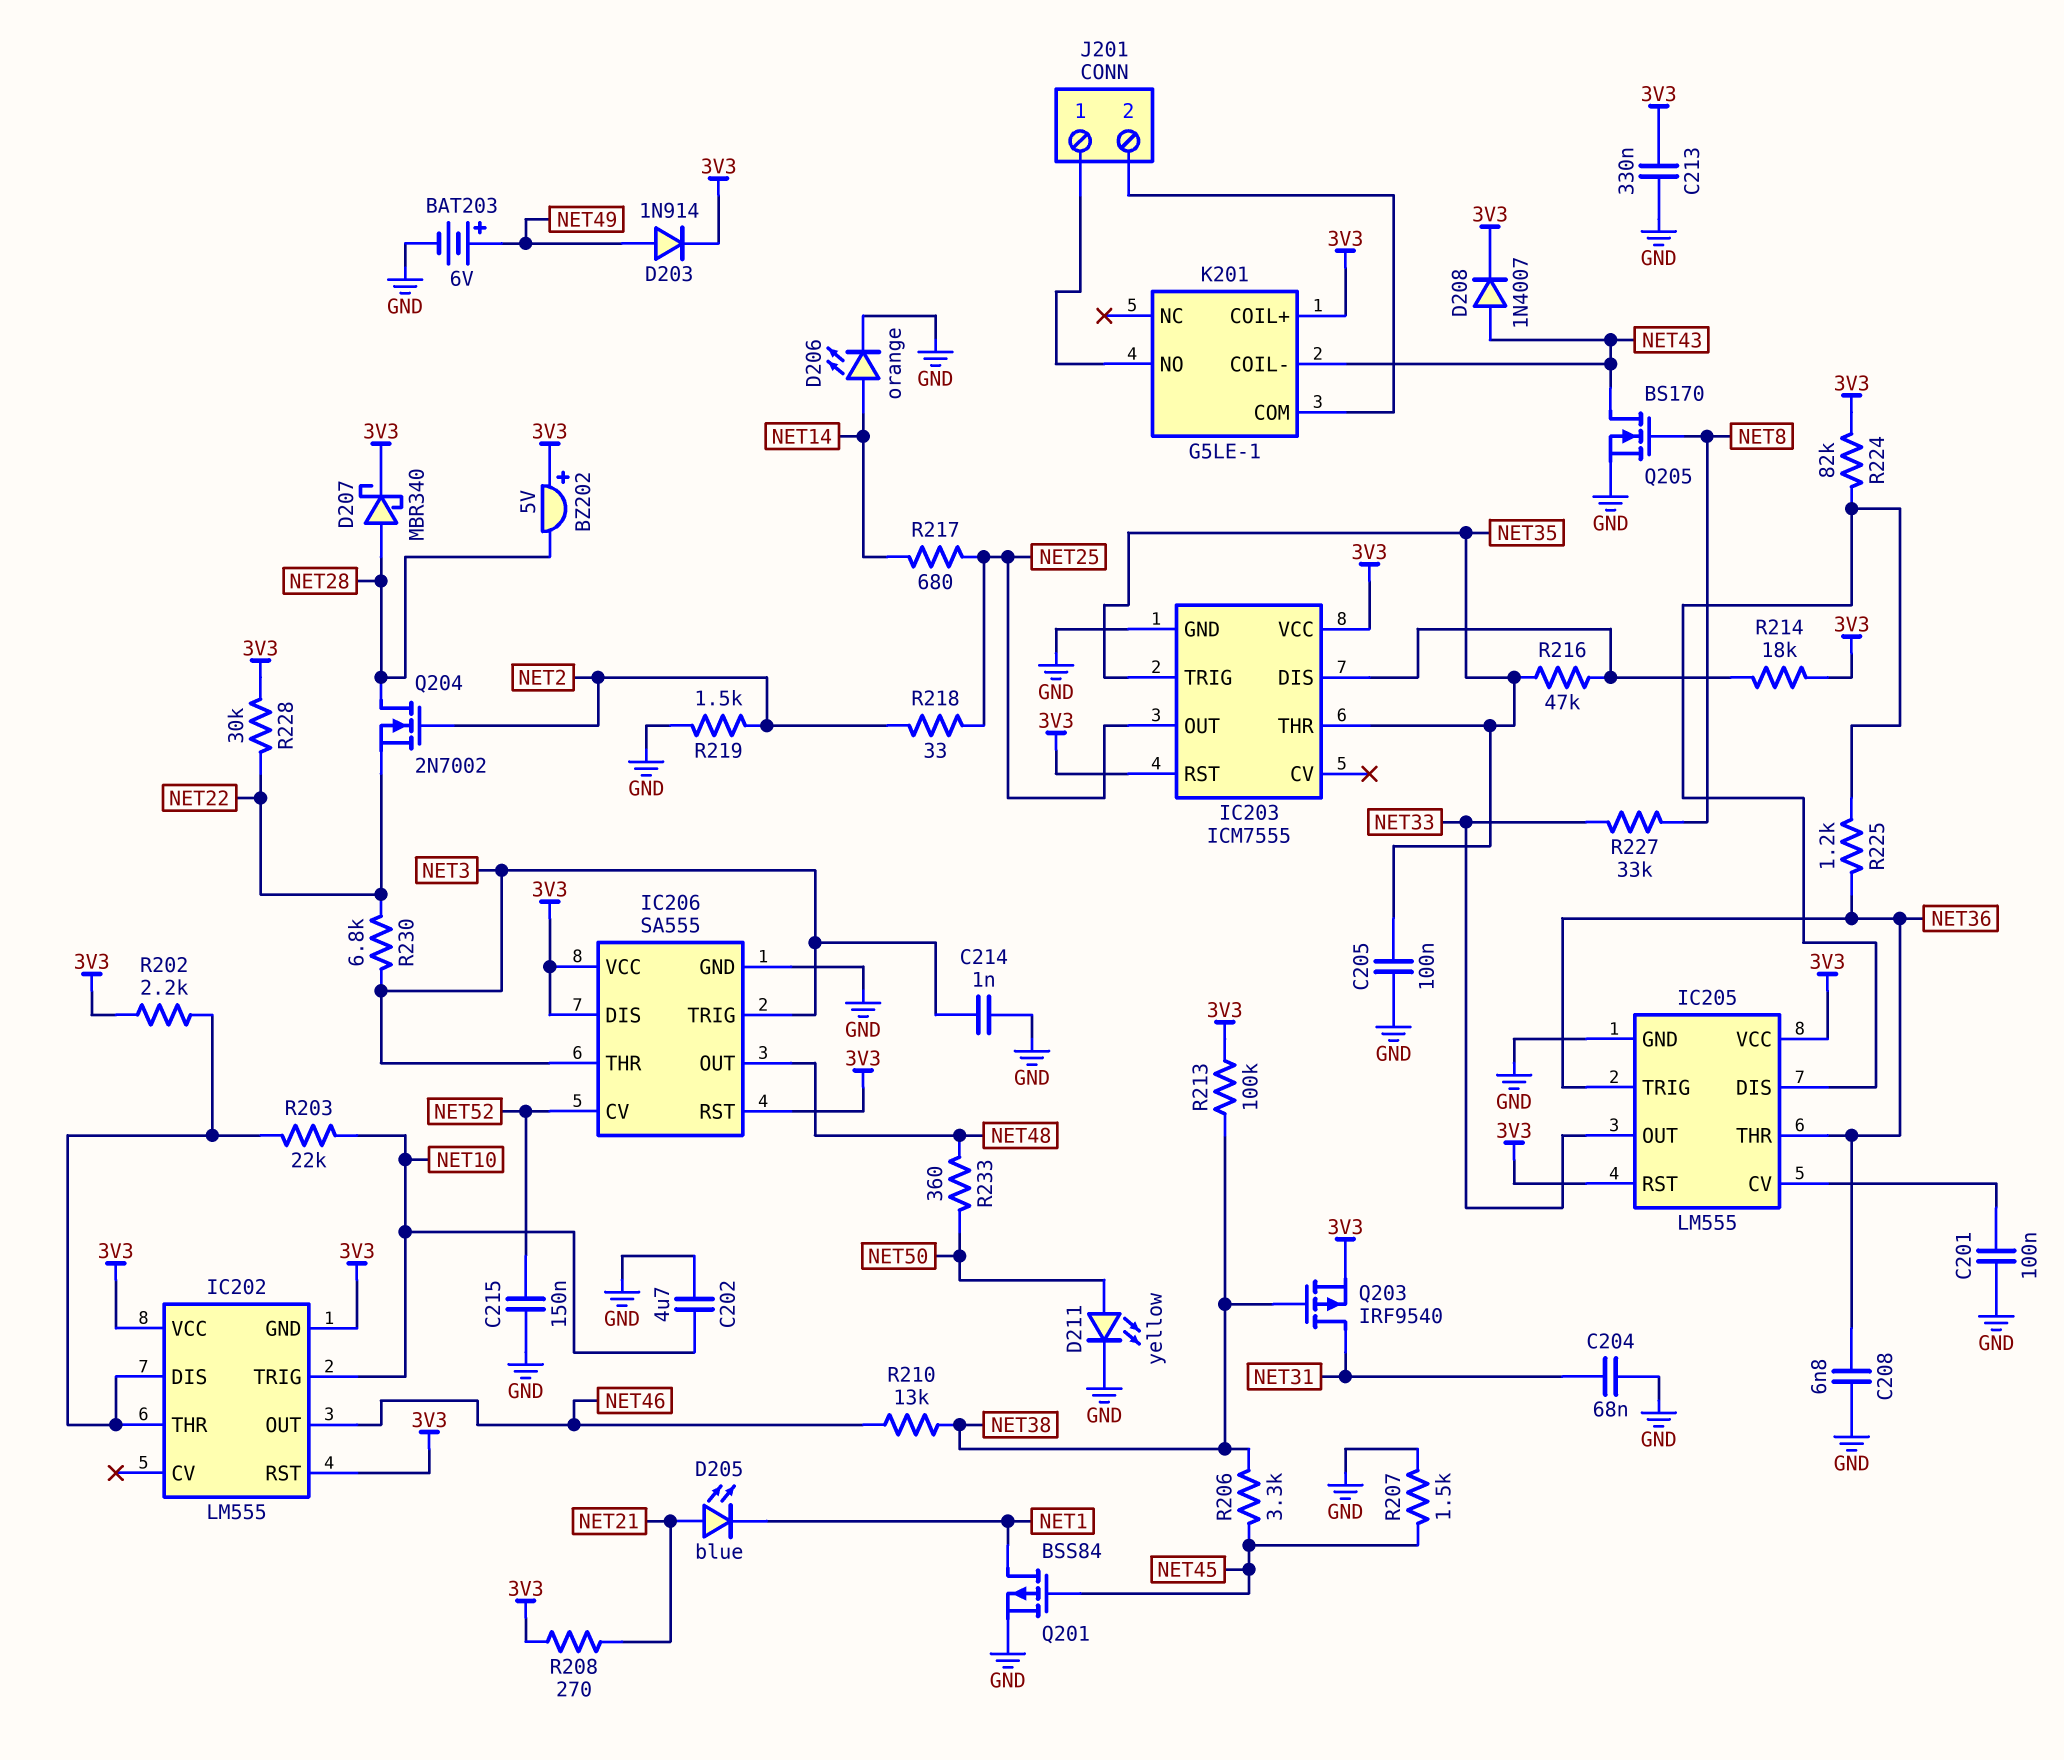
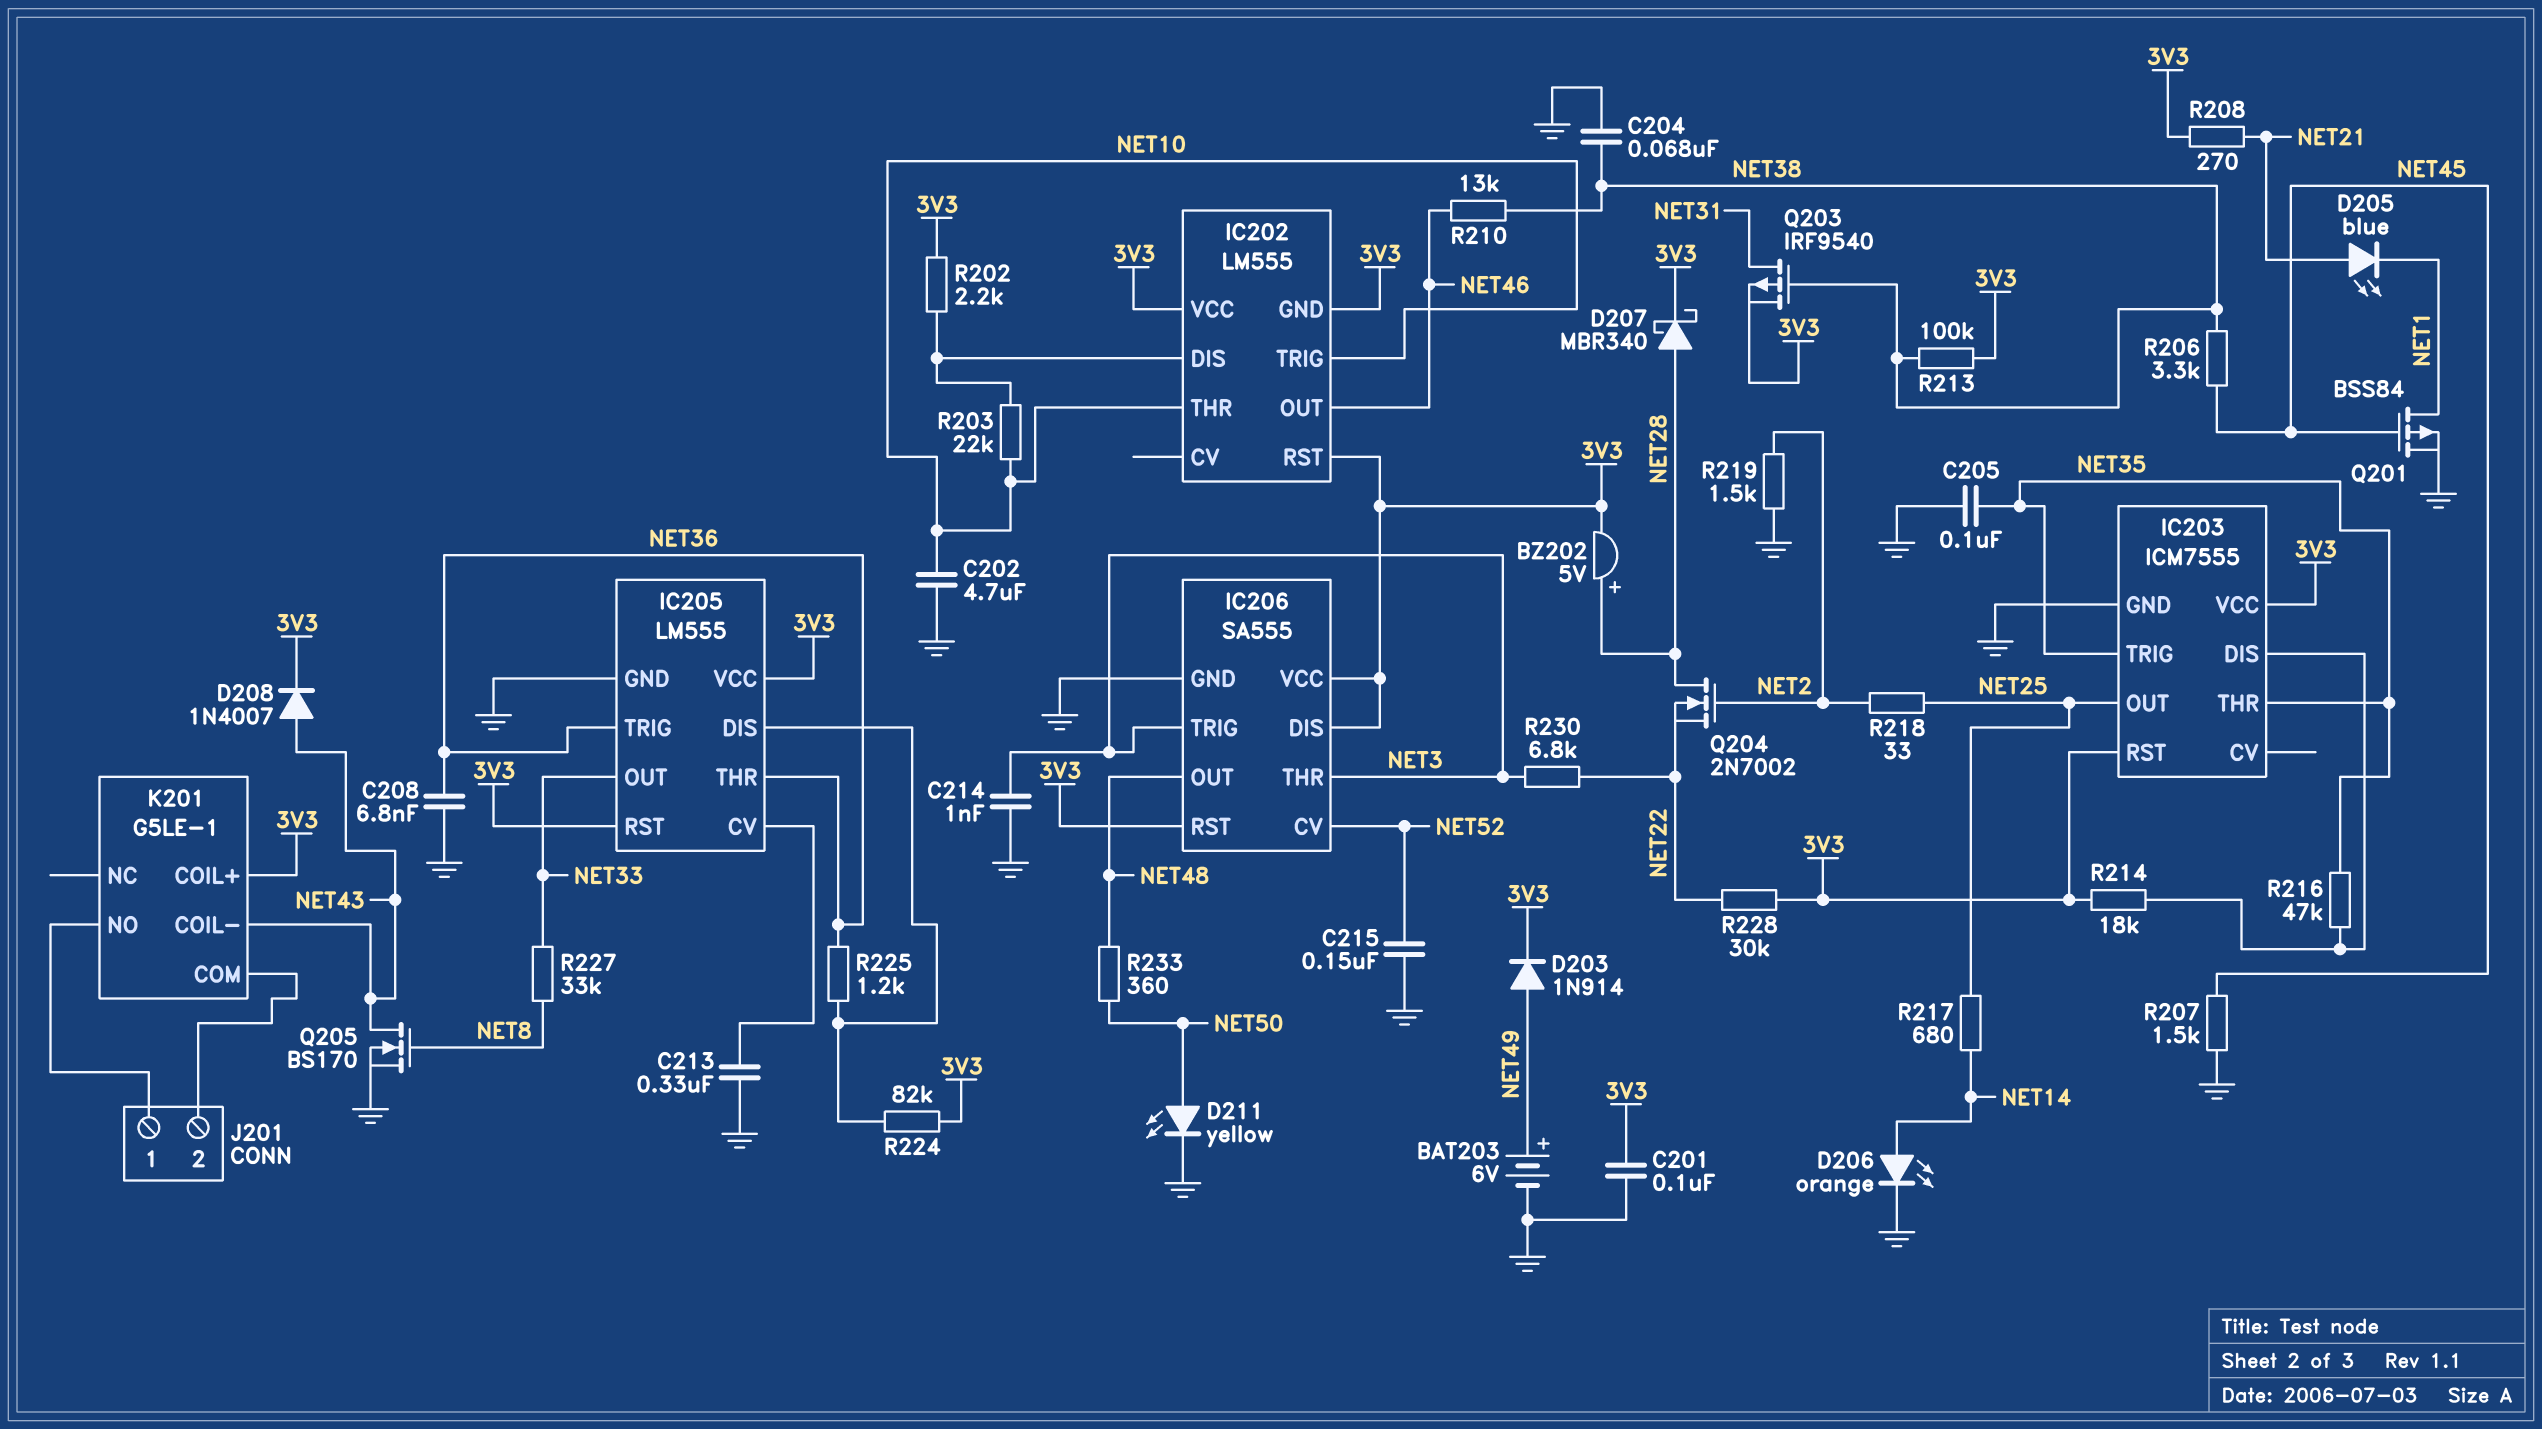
BZ202: buzzer 5V (plus 3V3, minus NET28) -> buzzer 5V (plus NET28, minus 3V3)
C201: 100nF (GND, IC205/CV) -> 100nF (3V3, GND)
C204: 68nF (GND, NET31) -> 68nF (GND, NET38)
C213: 330nF (3V3, GND) -> 330nF (GND, IC205/CV)
IC202 pin THR: IC202/DIS -> NET10

